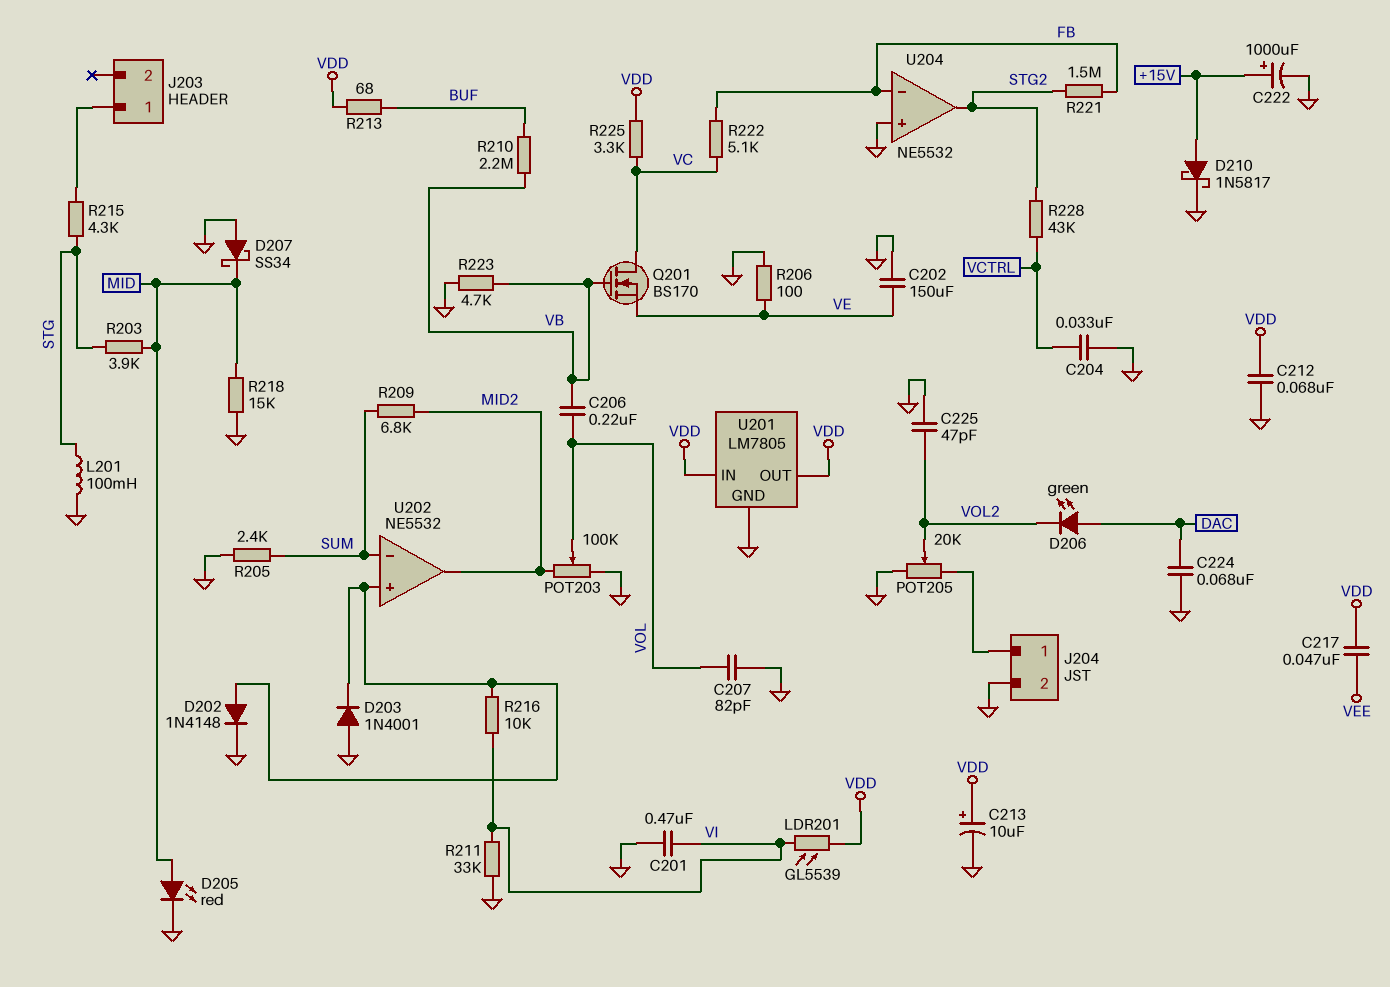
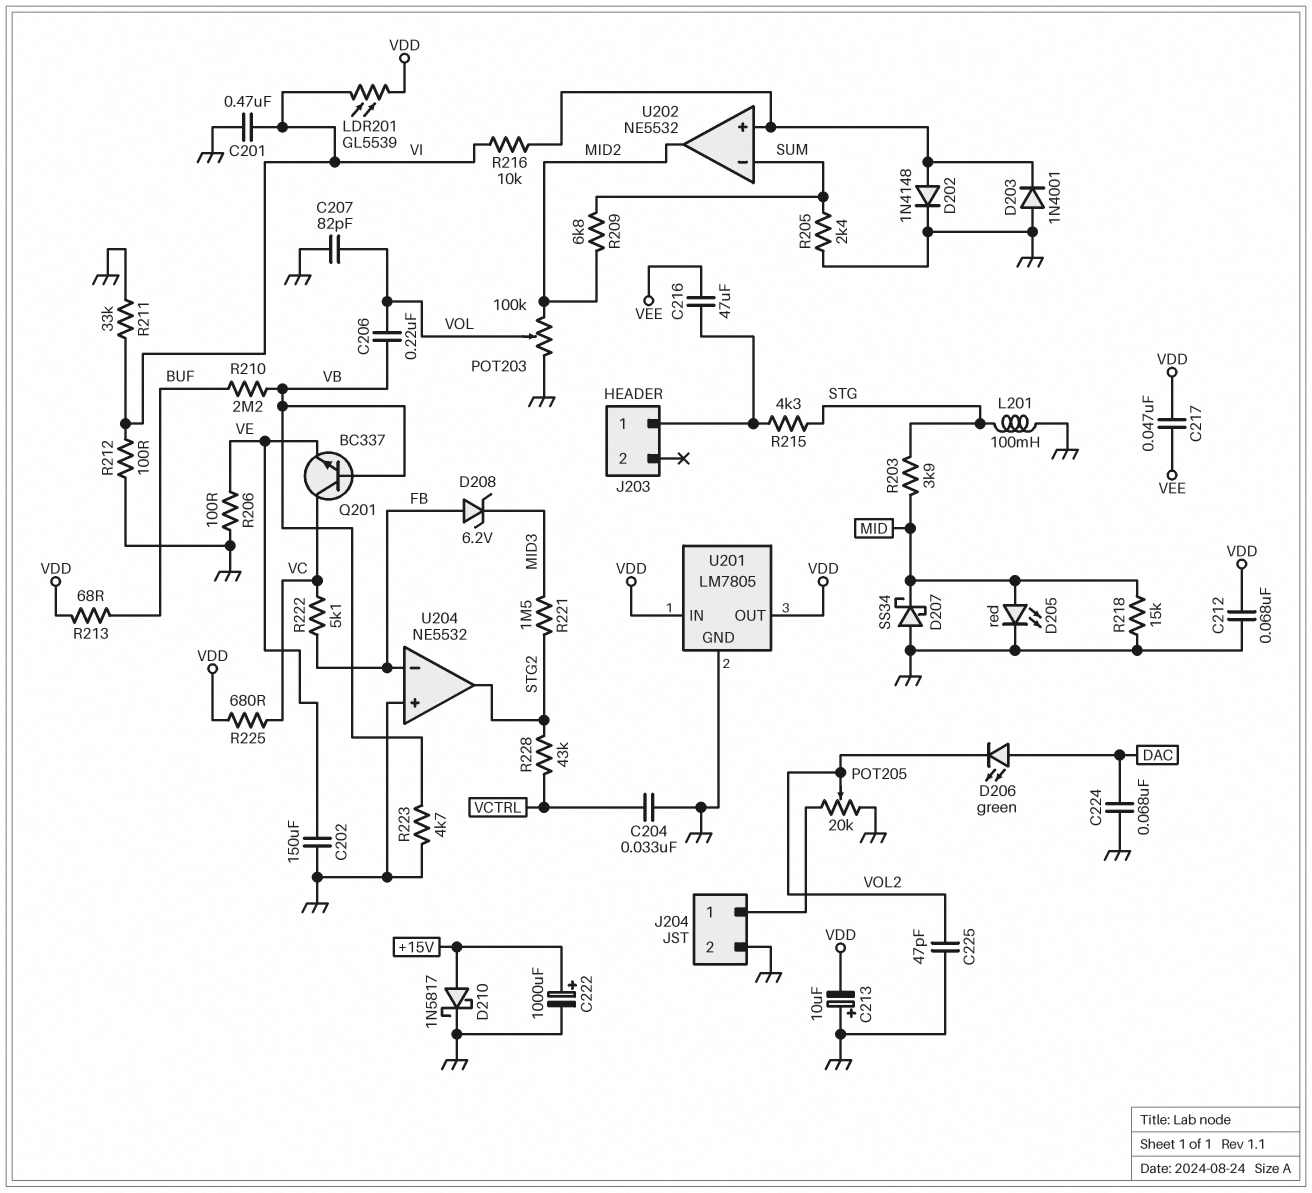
C213: 10uF (plus VDD, minus GND) -> 10uF (plus GND, minus VDD)
C216: none -> 47uF (J203/1, VEE)
D208: none -> zener 6.2V (A FB, K MID3)
Q201: NMOS BS170 (G VB, D VC, S VE) -> NPN BC337 (B VB, C VC, E VE)
R212: none -> 100 (GND, VI)
R221: 1.5M (FB, STG2) -> 1.5M (MID3, STG2)
R225: 3.3k (VC, VDD) -> 680 (VC, VDD)

